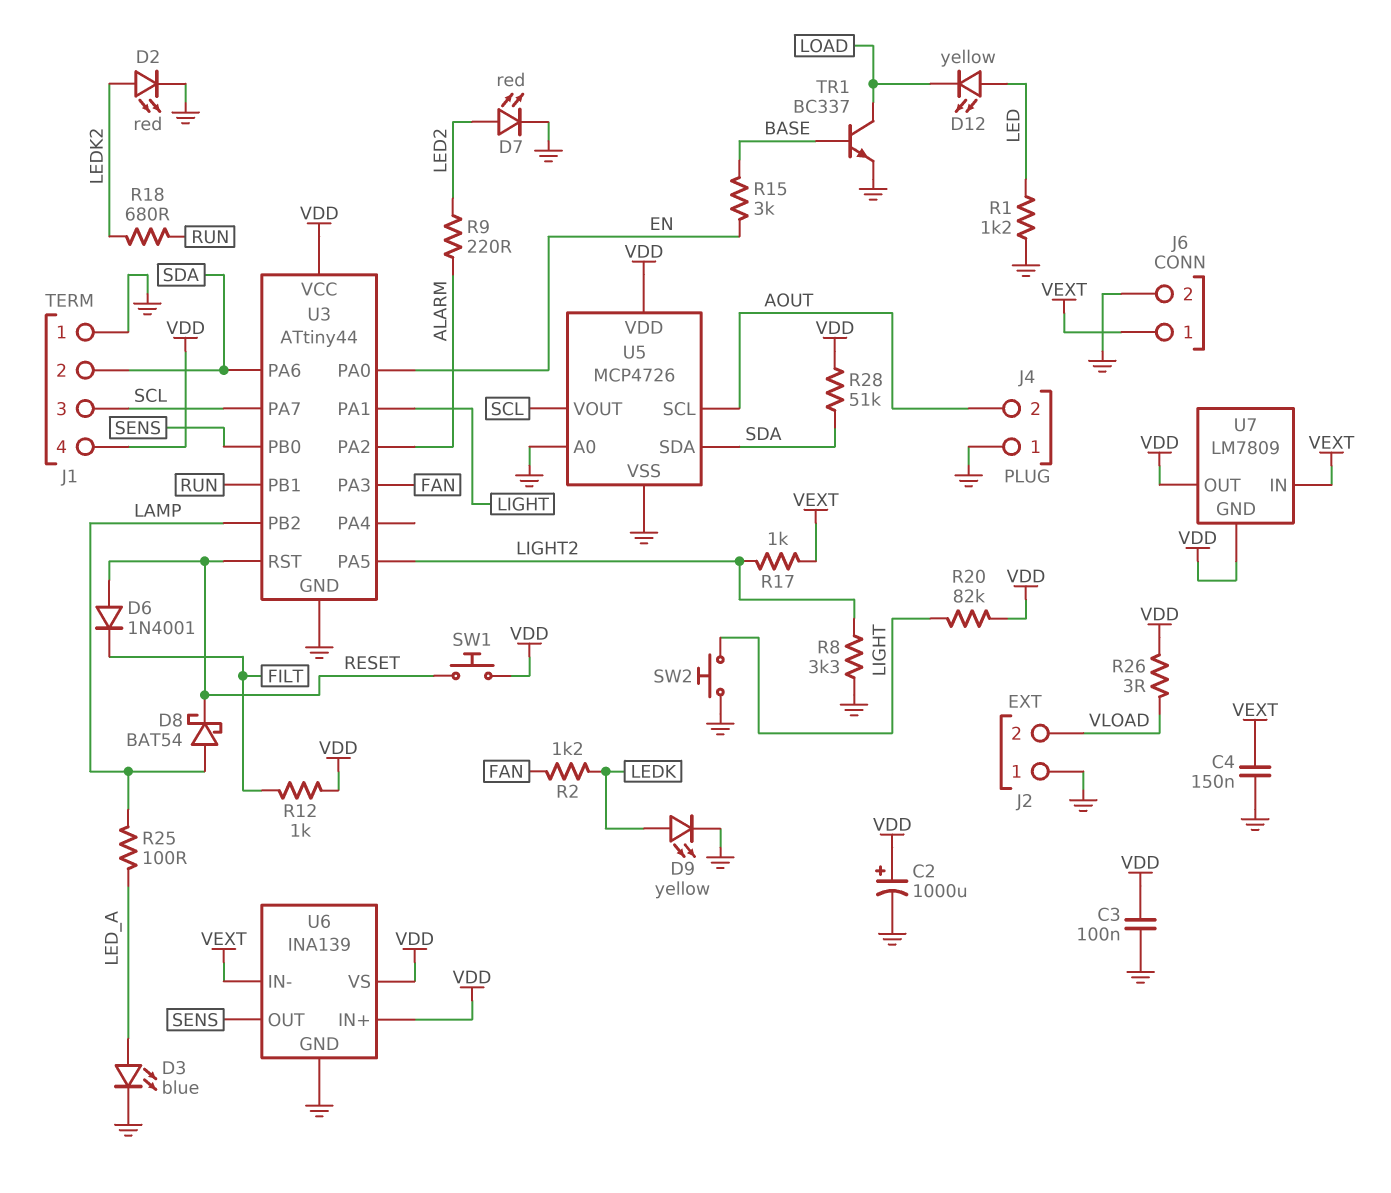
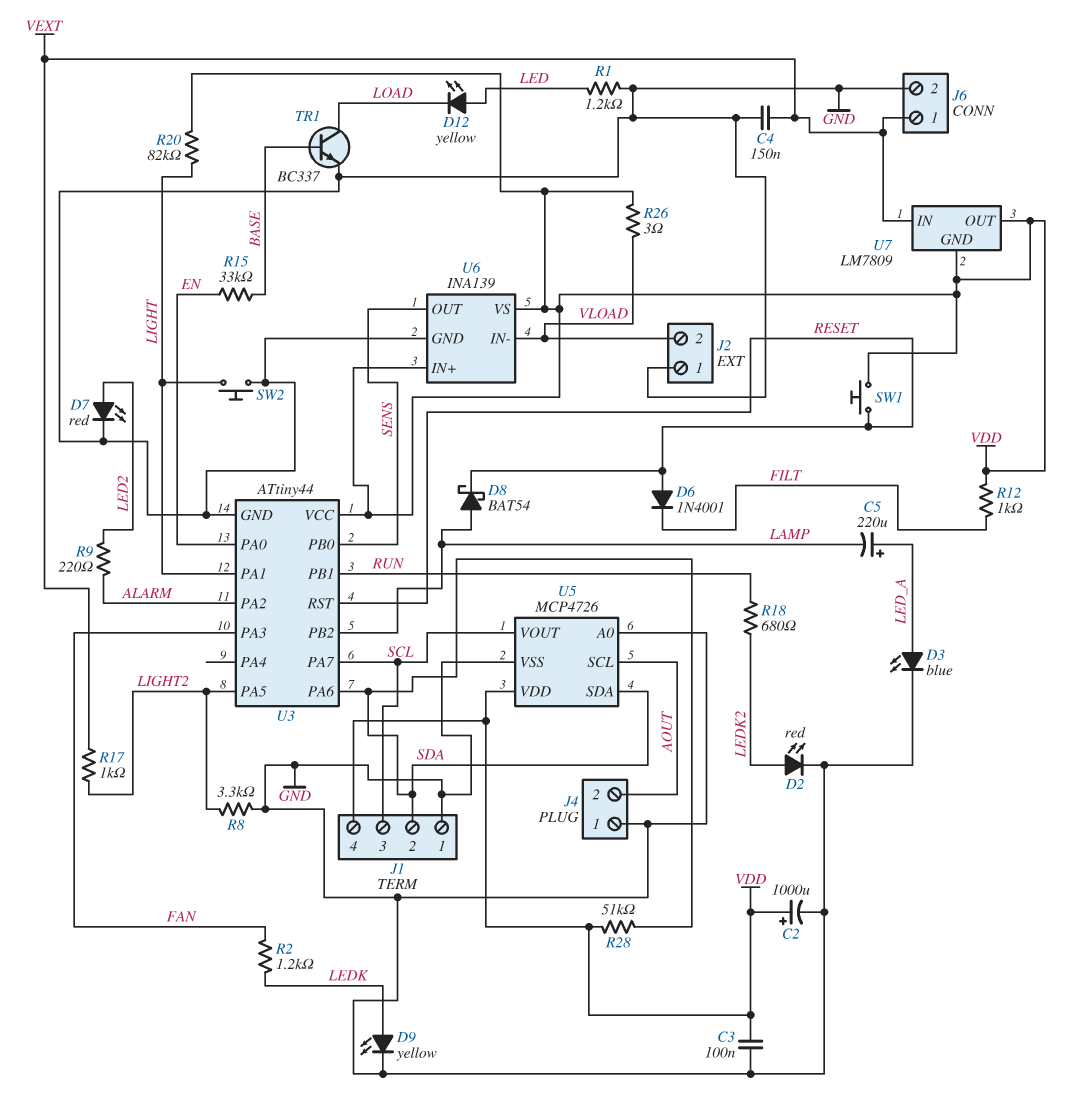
C5: none -> 220uF (plus LED_A, minus LAMP)
R15: 3k (BASE, EN) -> 33k (BASE, EN)
R25: 100 (LAMP, LED_A) -> none
U6 pin IN-: VEXT -> VLOAD

